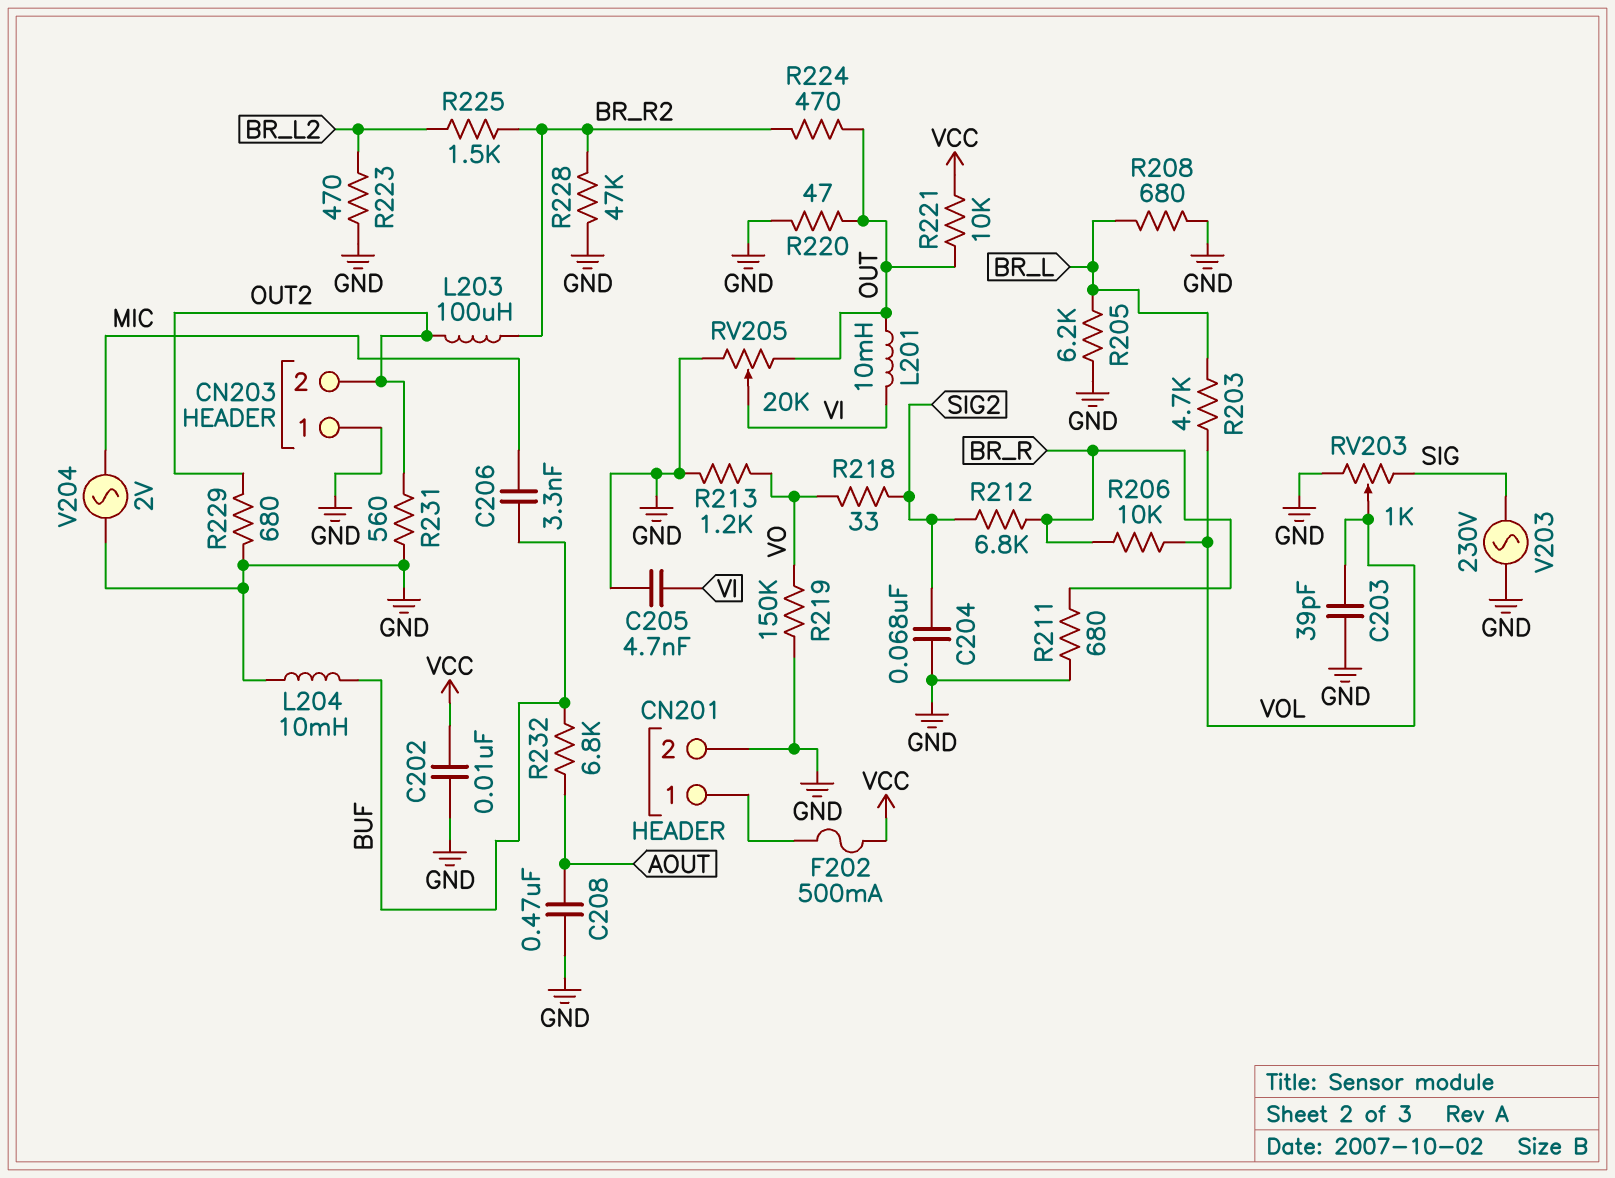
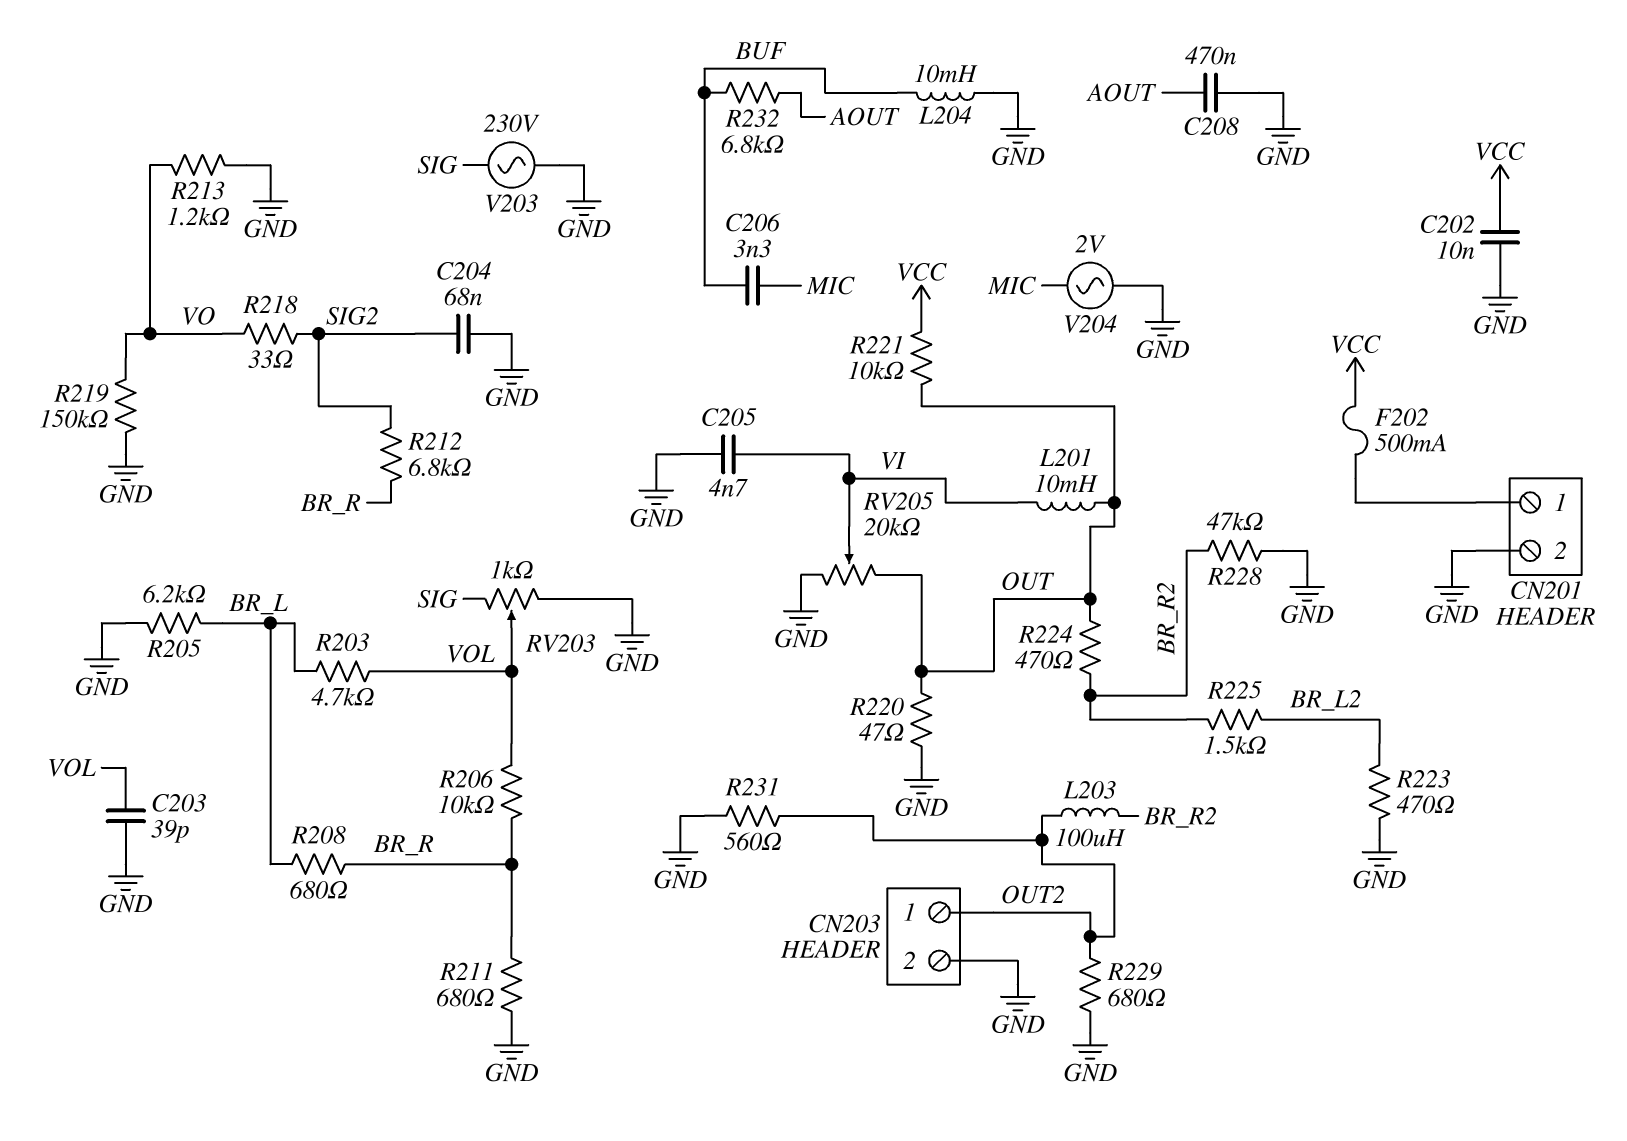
CN203 pin 1: GND -> OUT2
CN203 pin 2: OUT2 -> GND
R208: 680 (BR_L, GND) -> 680 (BR_L, BR_R)

